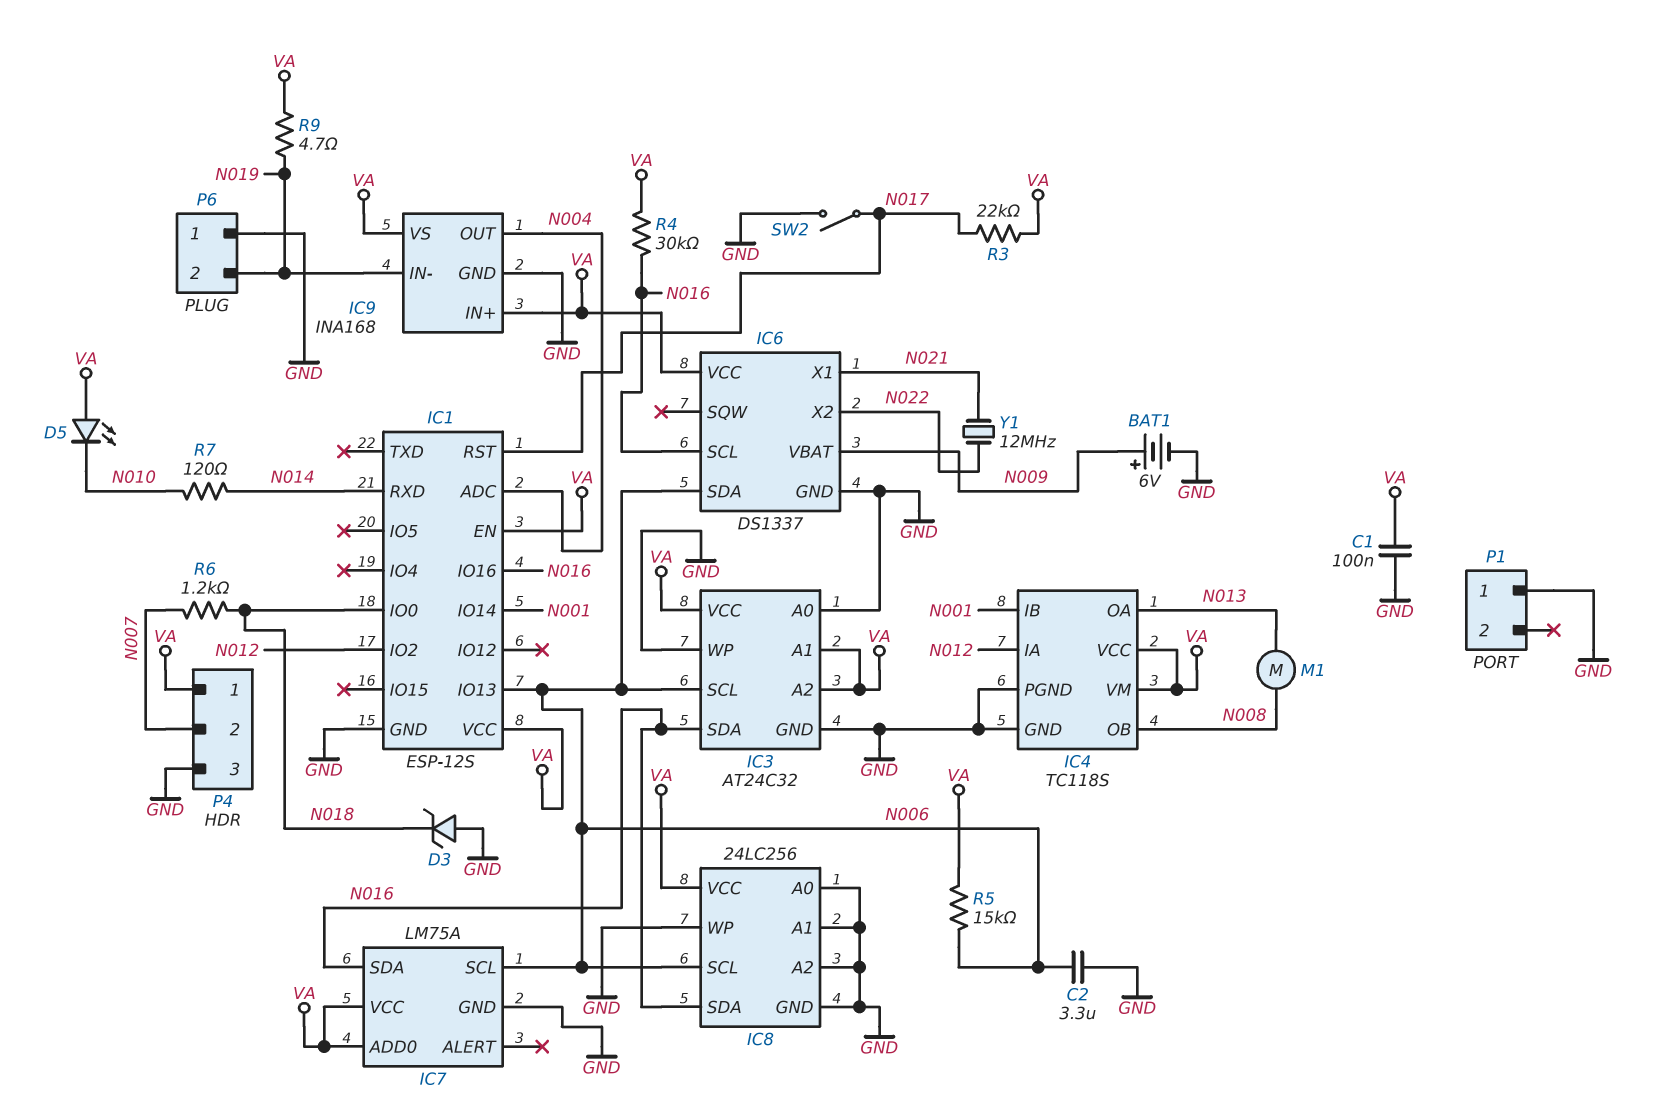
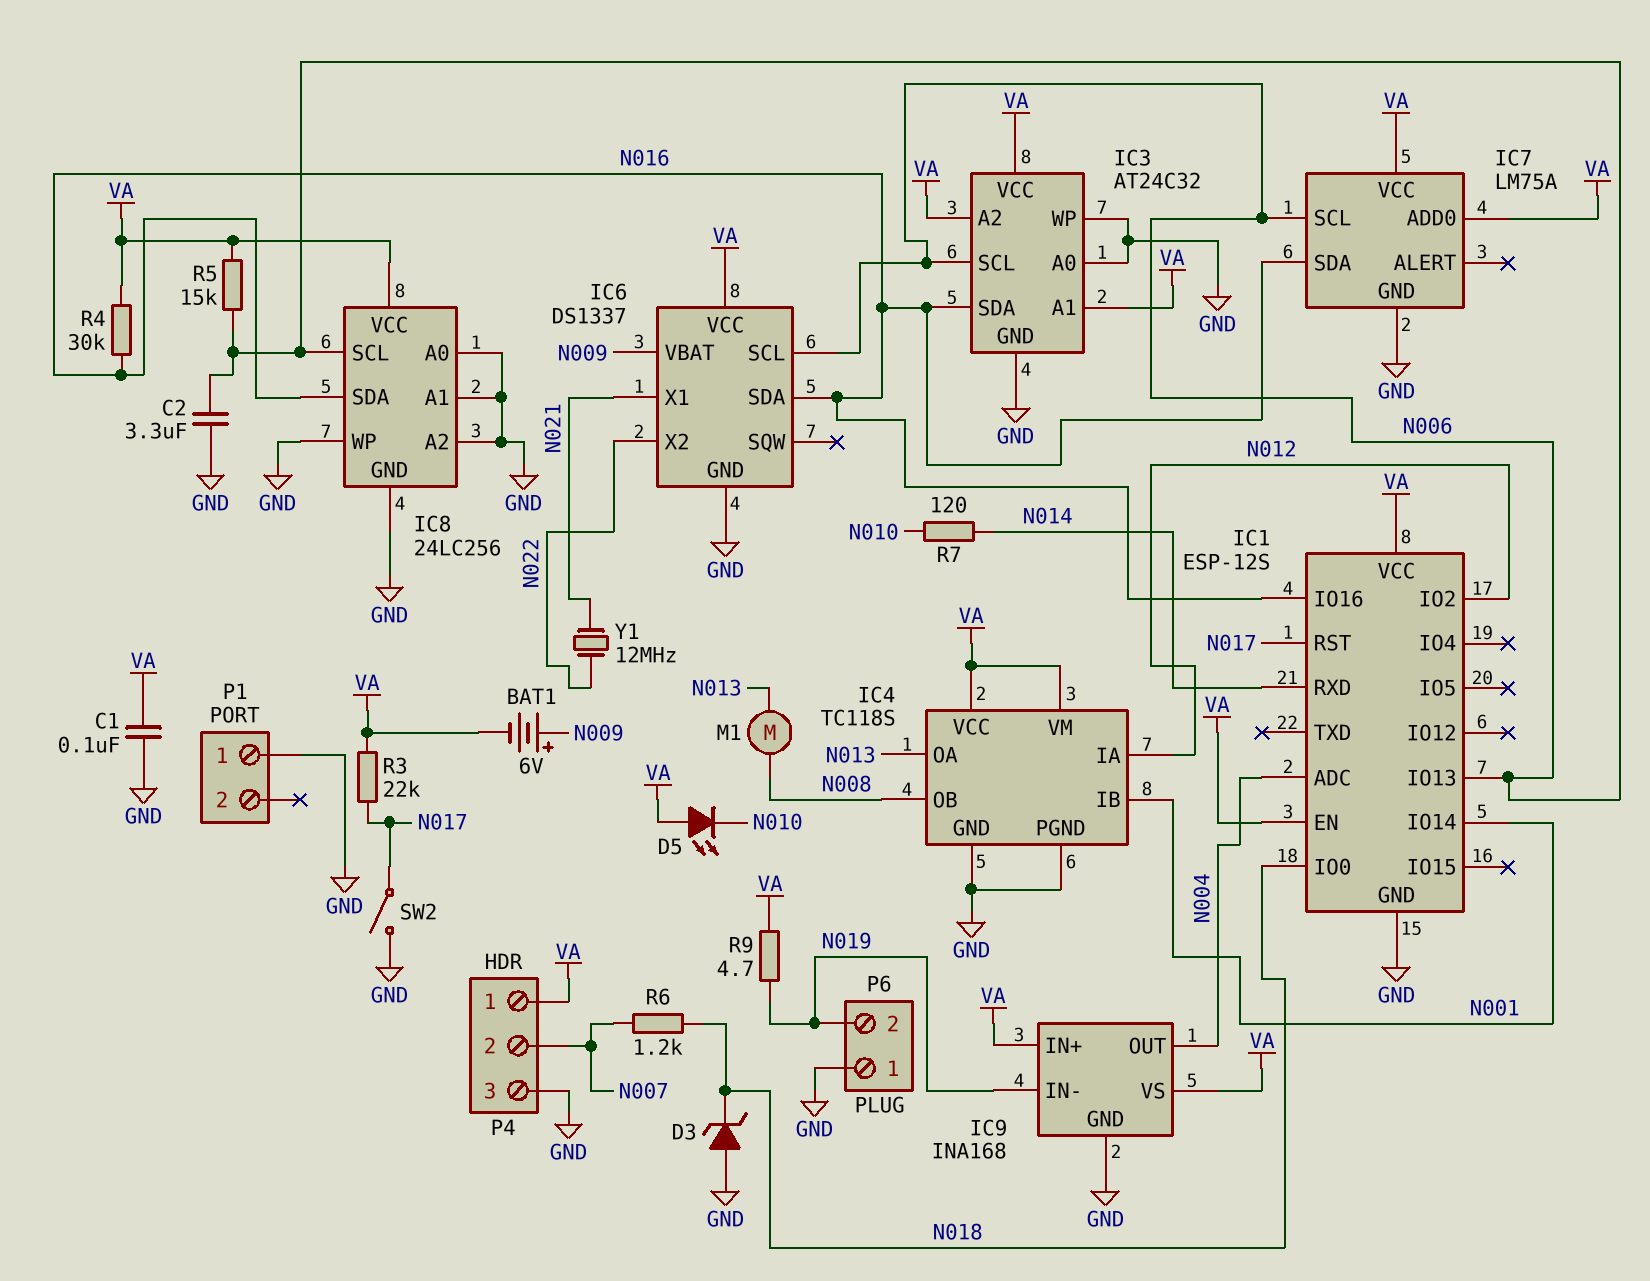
BAT1: 6V (plus N009, minus GND) -> 6V (plus N009, minus VA)
IC6 pin SCL: N016 -> N006
IC6 pin SDA: N006 -> N016

